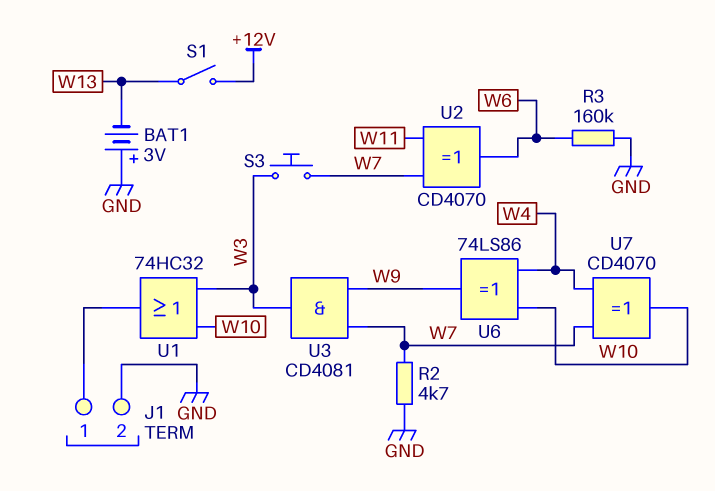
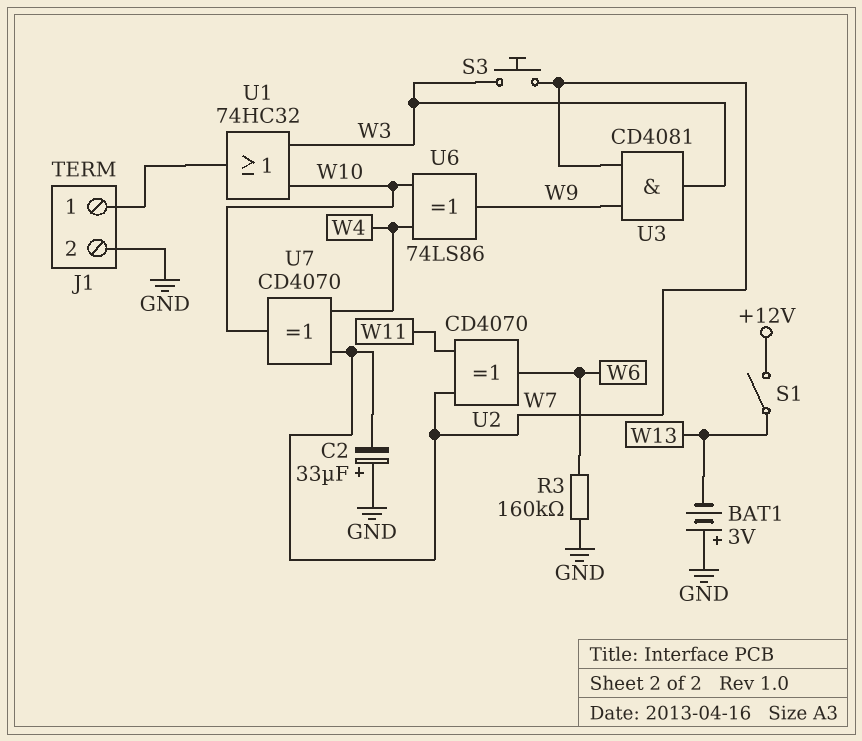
C2: none -> 33uF (plus GND, minus W7)
R2: 4.7k (GND, W7) -> none

